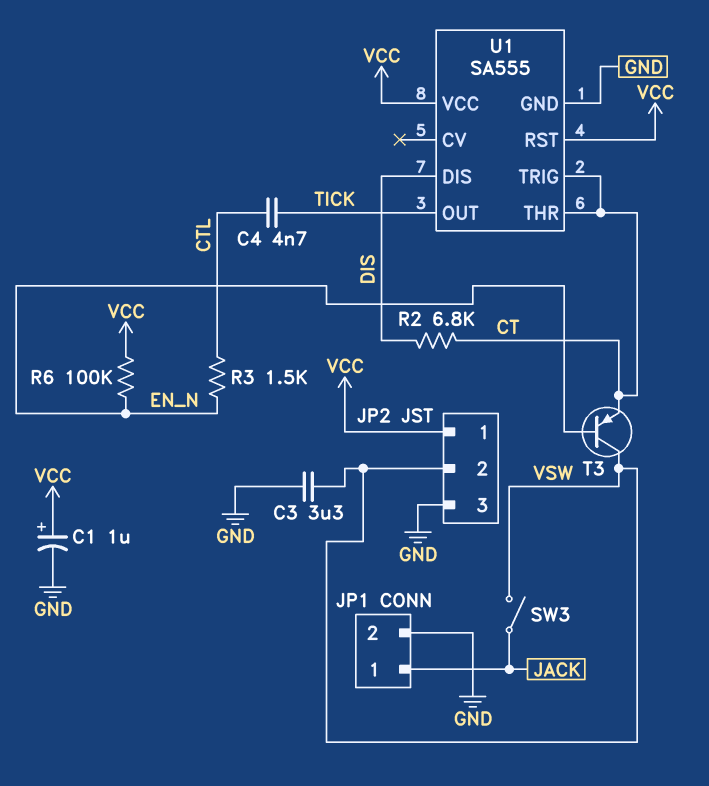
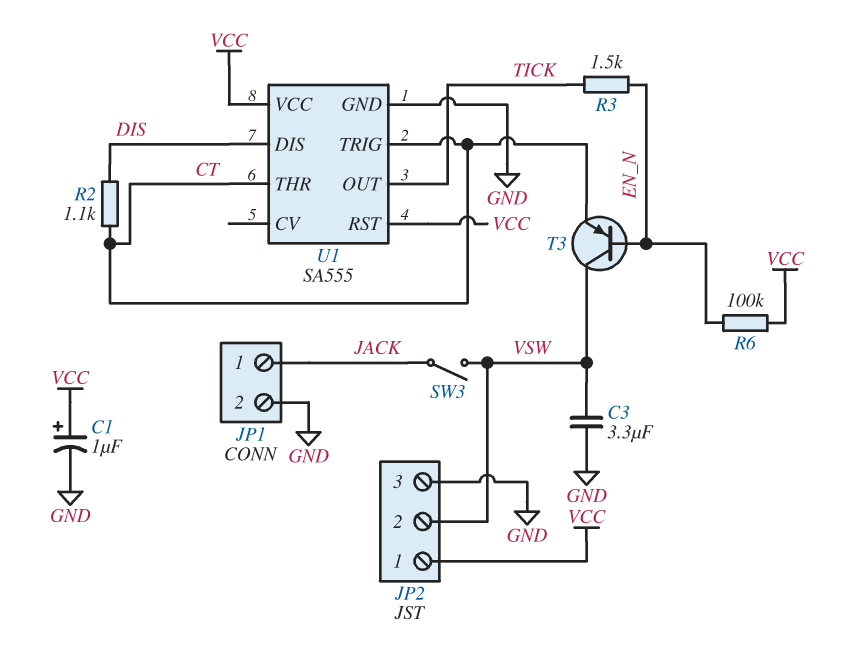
C4: 4.7nF (CTL, TICK) -> none
R2: 6.8k (CT, DIS) -> 1.1k (CT, DIS)
R3: 1.5k (CTL, EN_N) -> 1.5k (EN_N, TICK)

